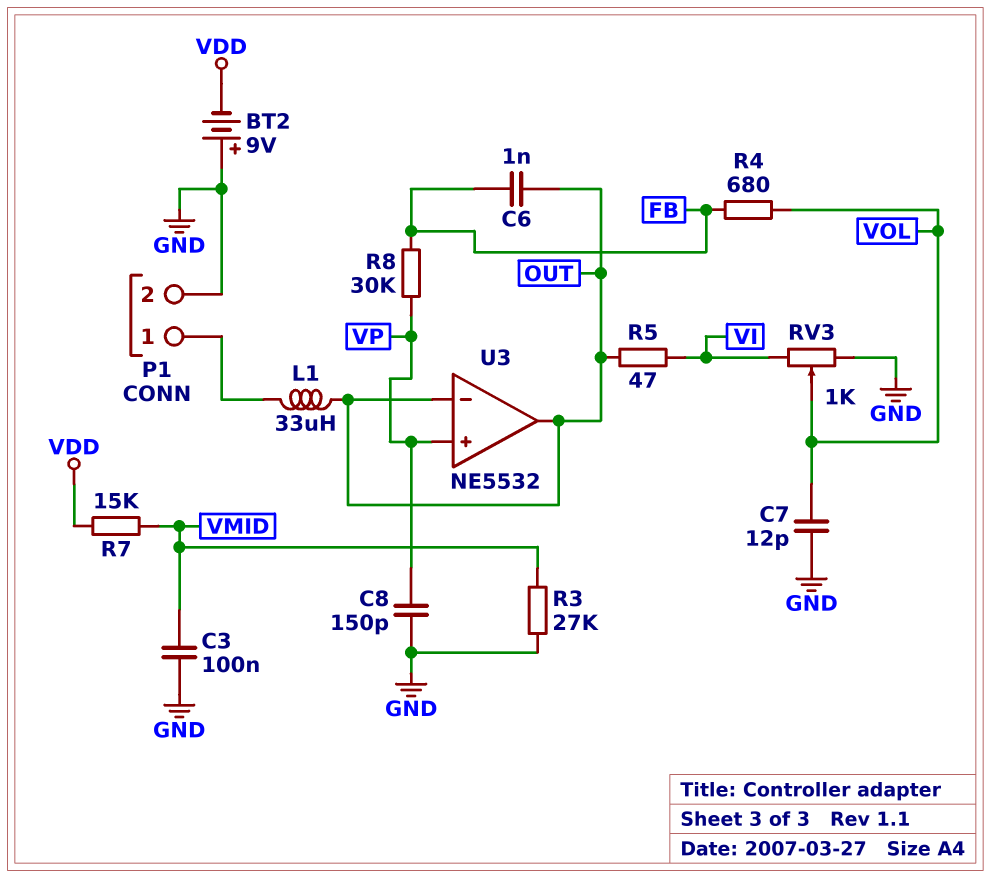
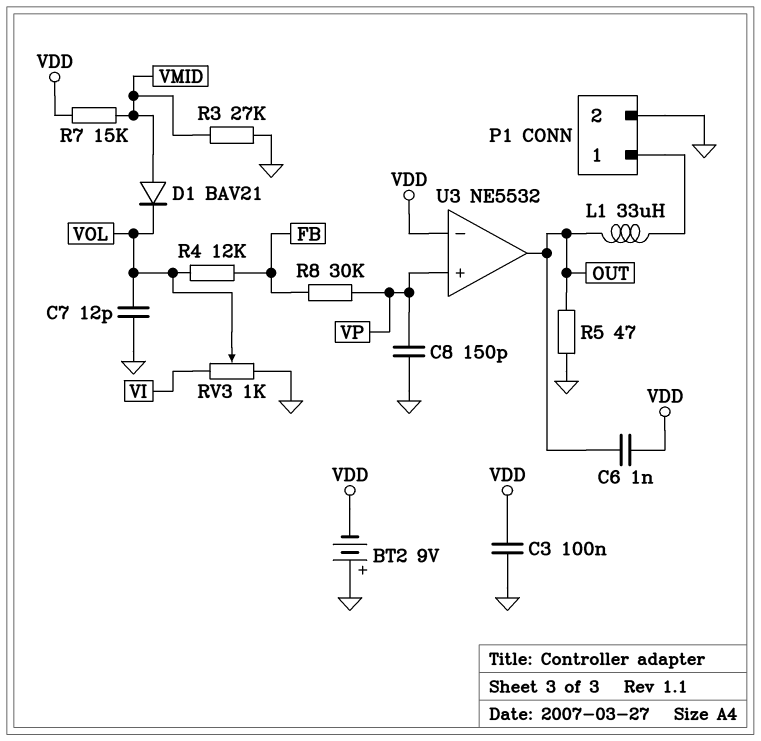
C3: 100nF (GND, VMID) -> 100nF (GND, VDD)
C6: 1nF (FB, OUT) -> 1nF (OUT, VDD)
D1: none -> diode BAV21 (A VMID, K VOL)
R4: 680 (FB, VOL) -> 12k (FB, VOL)
R5: 47 (OUT, VI) -> 47 (GND, OUT)
U3 pin in-: OUT -> VDD

